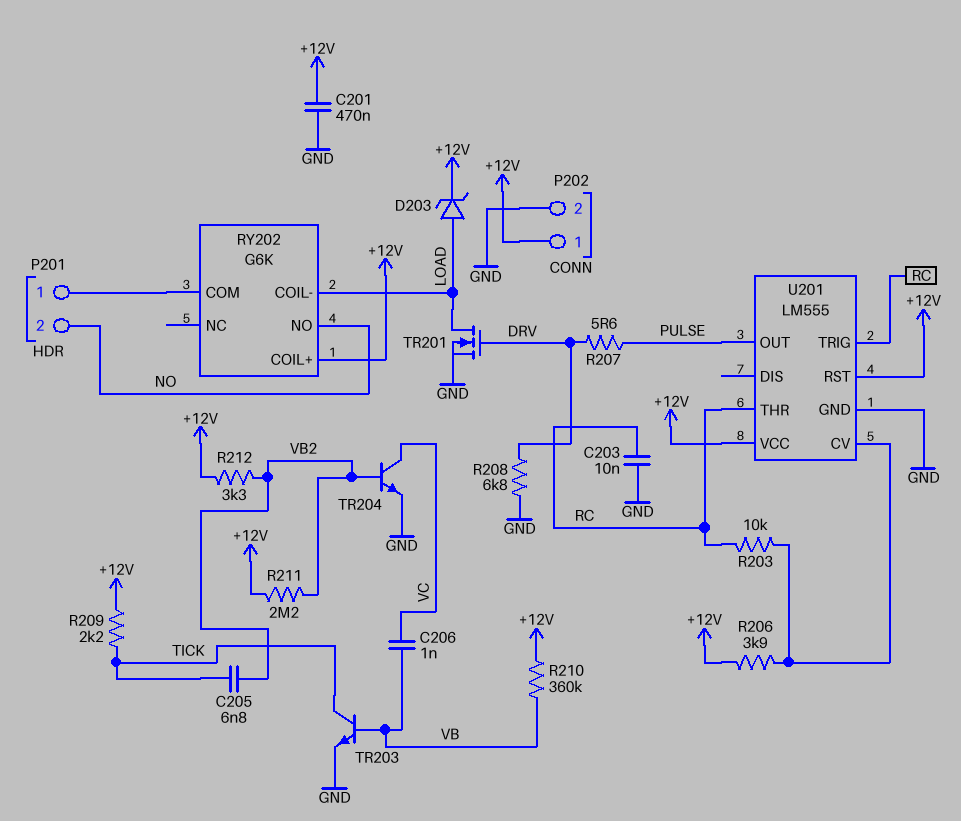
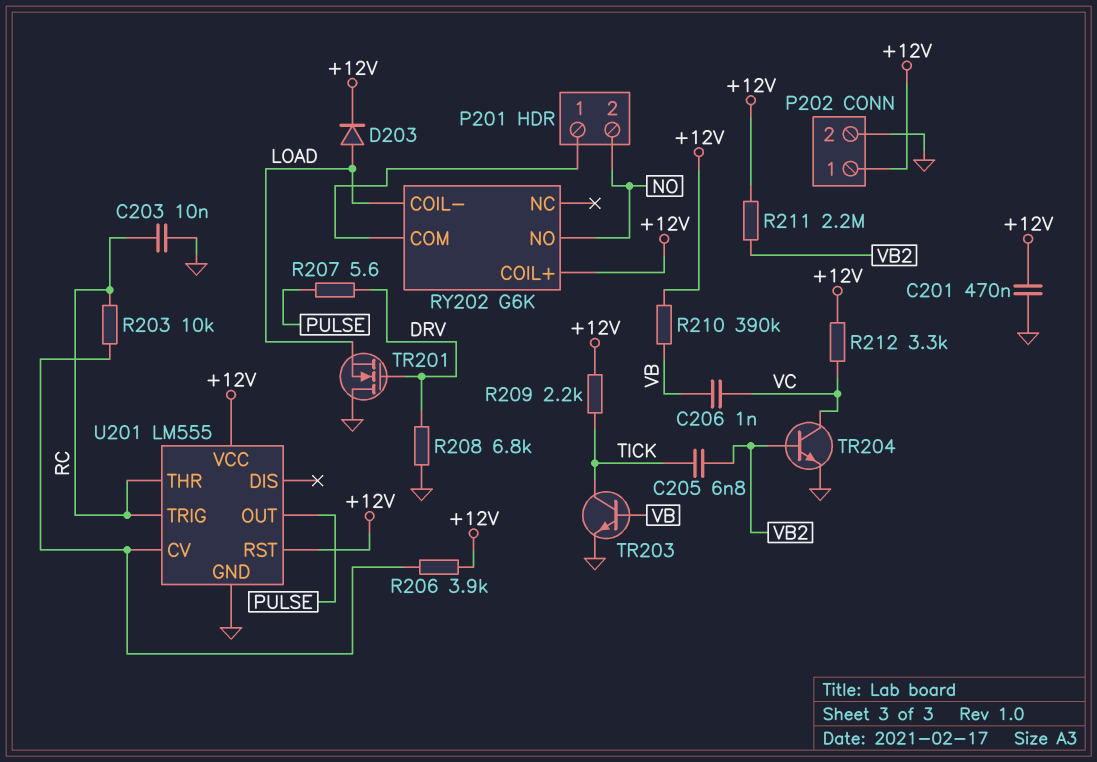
D203: zener (A LOAD, K +12V) -> diode (A LOAD, K +12V)
R210: 360k (+12V, VB) -> 390k (+12V, VB)
R212: 3.3k (+12V, VB2) -> 3.3k (+12V, VC)
TR201: NMOS (G DRV, D LOAD, S GND) -> NMOS (G DRV, D GND, S LOAD)

